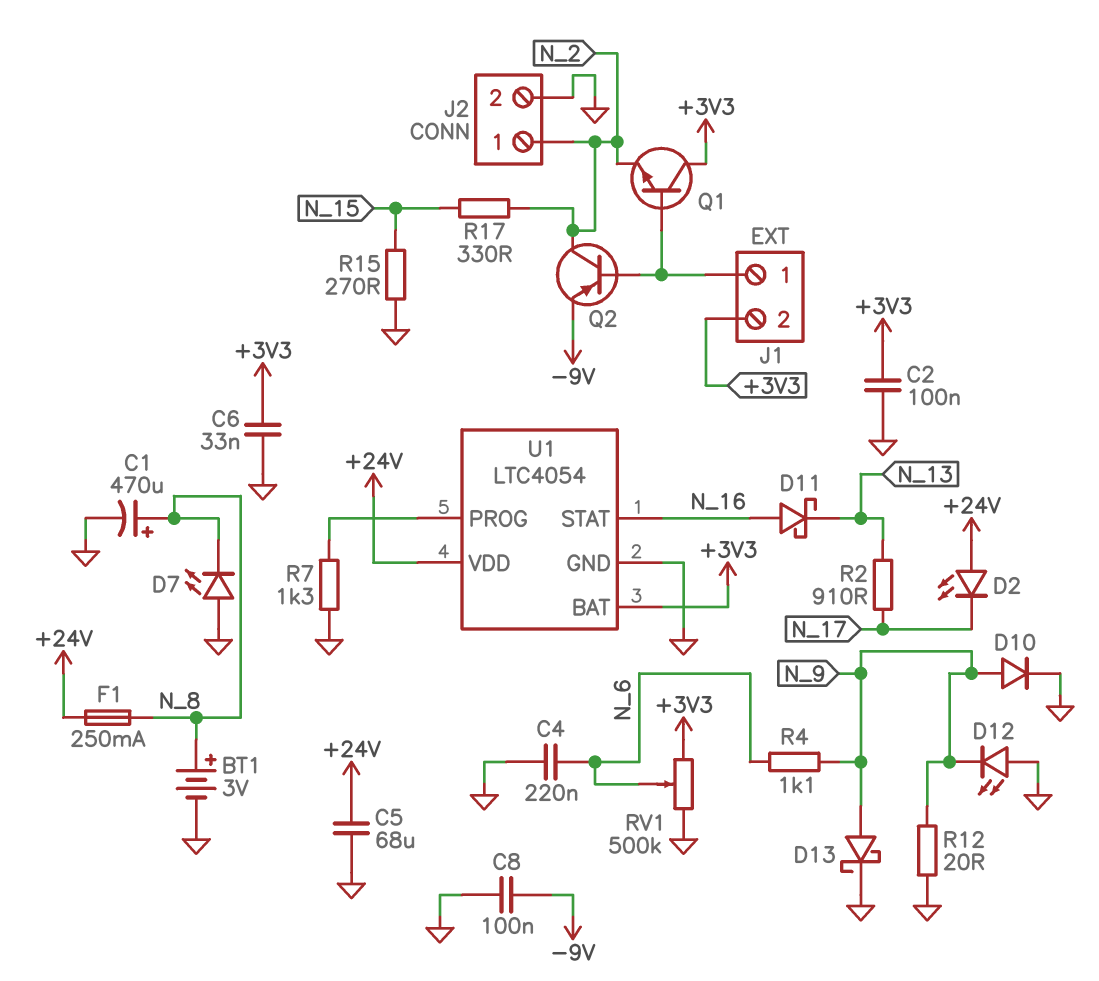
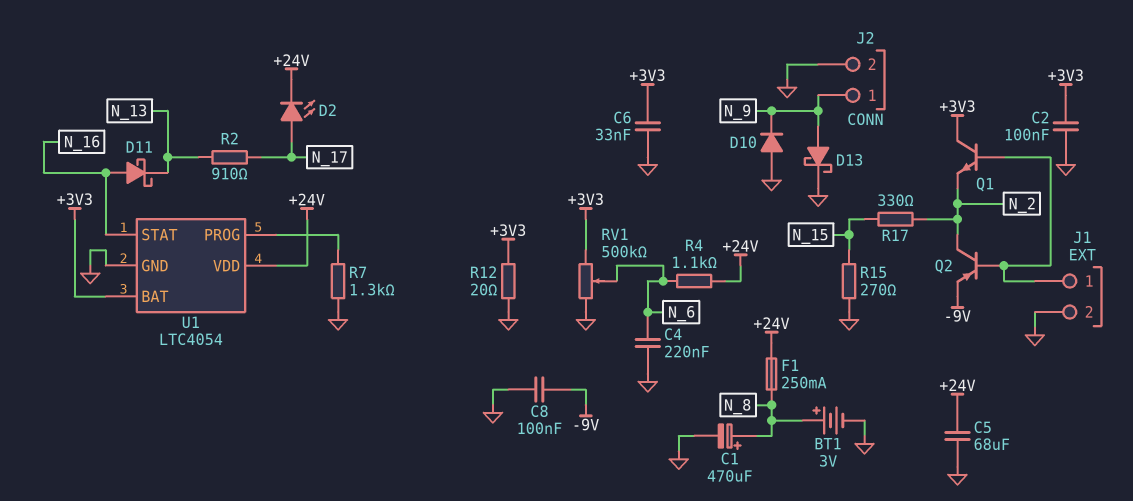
D2: LED (A +24V, K N_17) -> LED (A N_17, K +24V)
D7: LED (A GND, K N_8) -> none
D10: diode (A N_9, K GND) -> diode (A GND, K N_9)
D12: LED (A GND, K N_9) -> none
J1 pin 2: +3V3 -> GND
J2 pin 1: N_2 -> N_9
R4: 1.1k (N_6, N_9) -> 1.1k (+24V, N_6)
R12: 20 (GND, N_9) -> 20 (+3V3, GND)

